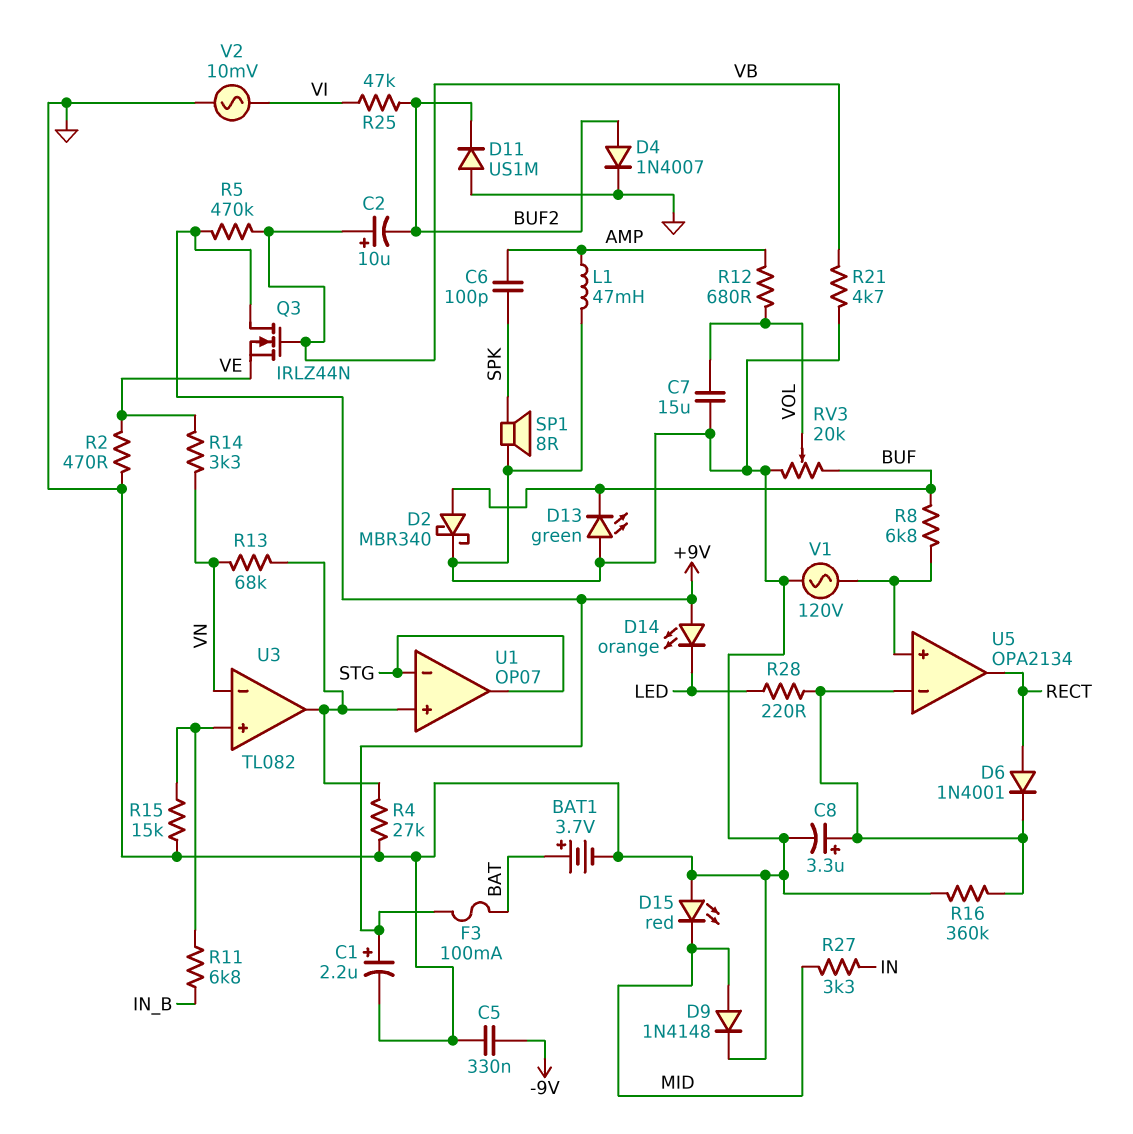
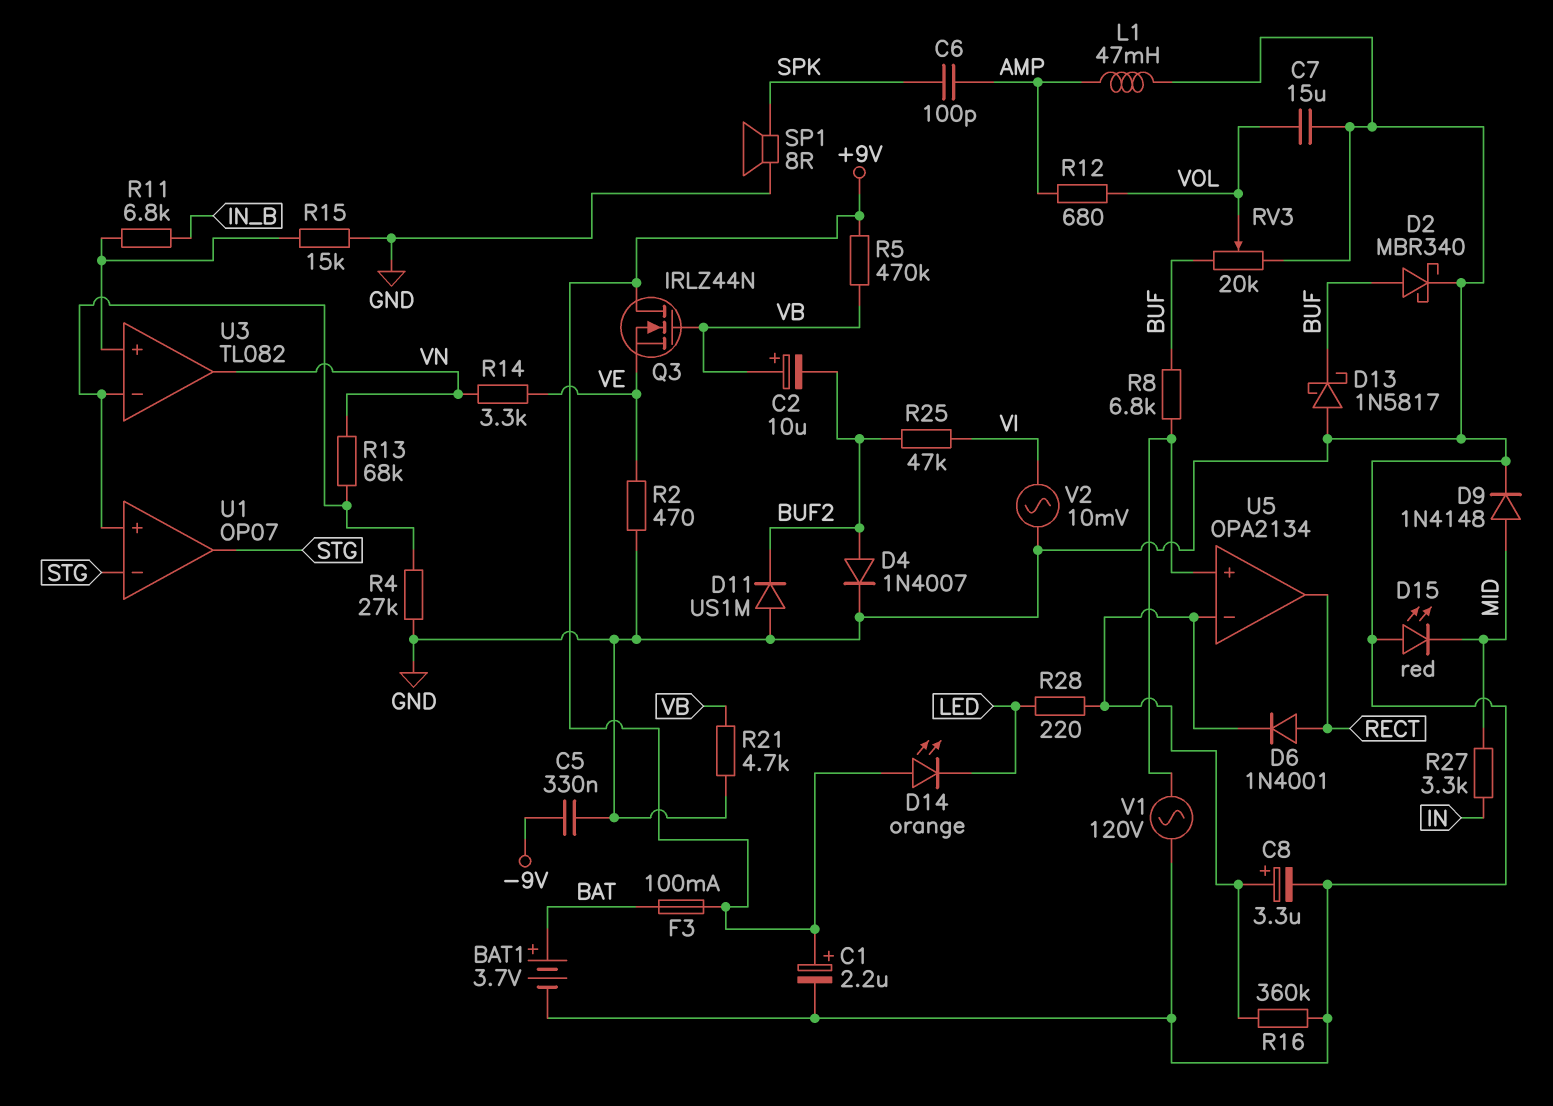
D13: LED green (A GND, K BUF) -> schottky 1N5817 (A GND, K BUF)
U3 pin in-: VN -> U1/in+
U3 pin out: U1/in+ -> VN

